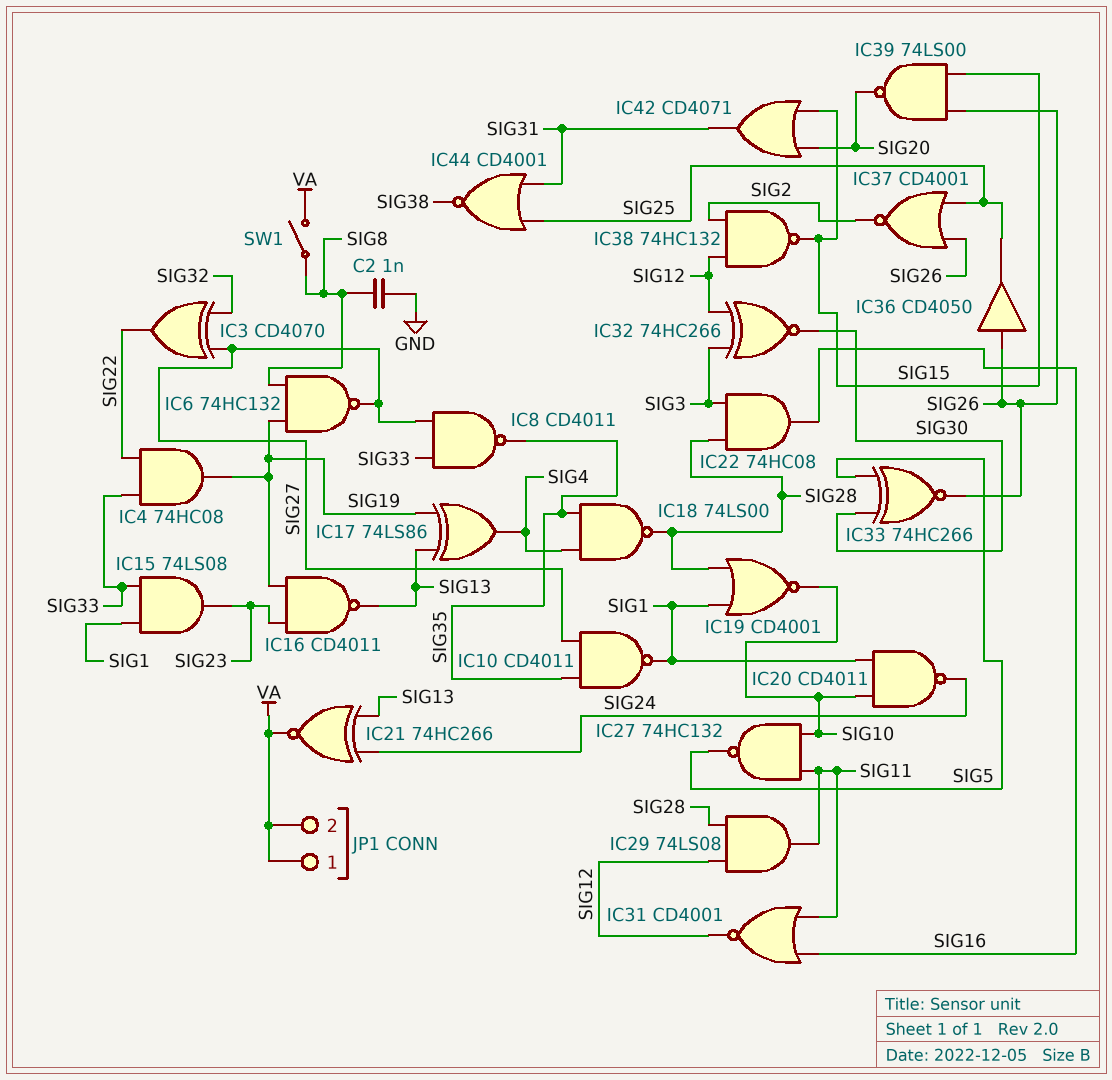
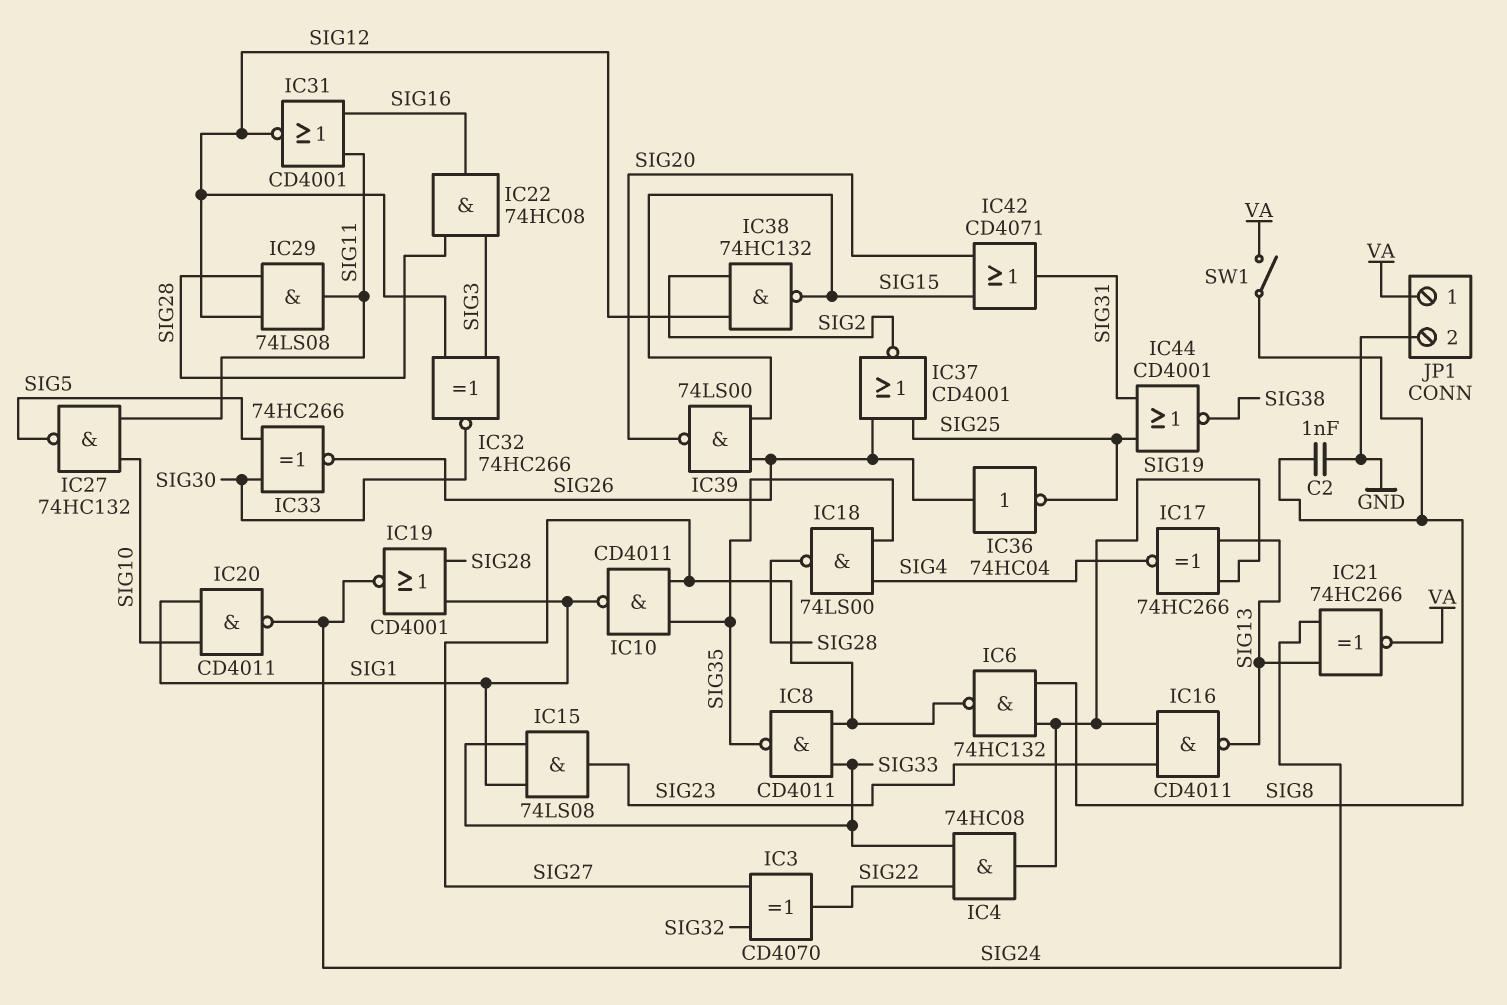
IC17: XOR 74LS86 (in SIG13, in SIG19, out SIG4) -> XNOR 74HC266 (in SIG13, in SIG19, out SIG4)
IC19: NOR CD4001 (in SIG1, in SIG28, out SIG10) -> NOR CD4001 (in SIG1, in SIG28, out SIG24)
IC36: buffer CD4050 (in SIG26, out SIG25) -> NOT 74HC04 (in SIG26, out SIG25)
JP1 pin 2: VA -> GND

